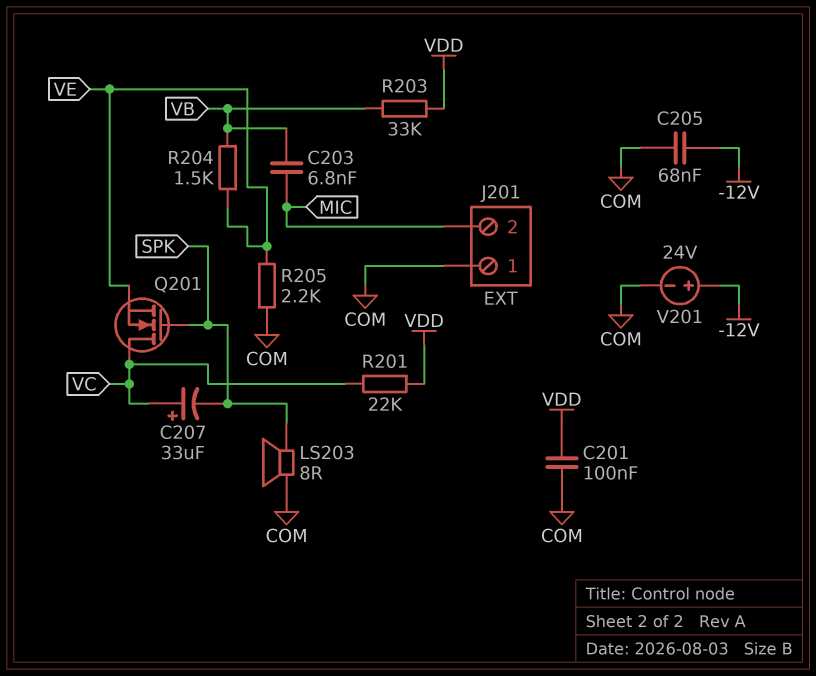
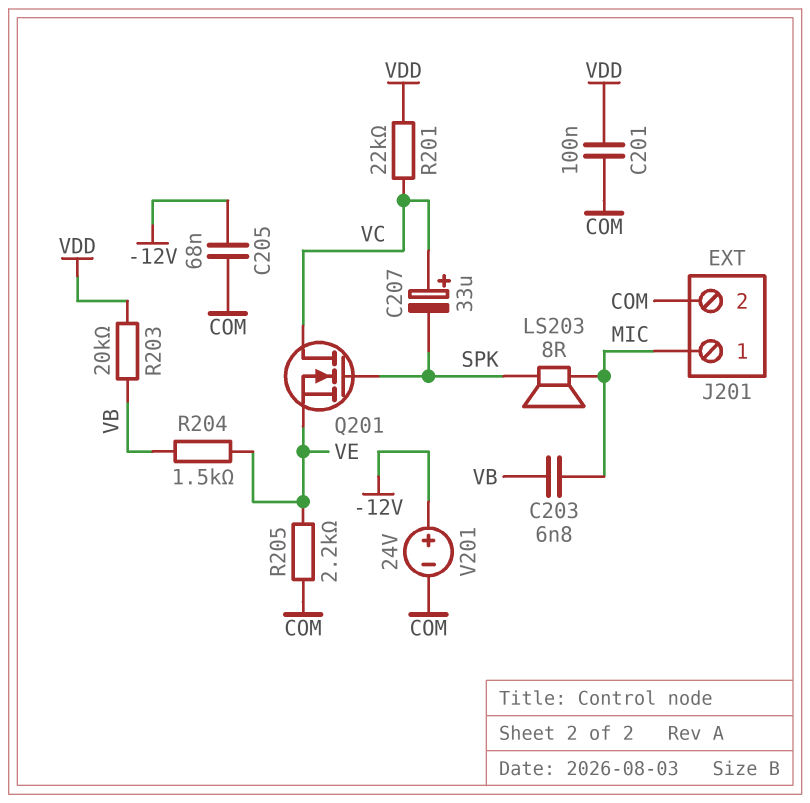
J201 pin 1: COM -> MIC
J201 pin 2: MIC -> COM
LS203: speaker 8R (COM, SPK) -> speaker 8R (MIC, SPK)
R203: 33k (VB, VDD) -> 20k (VB, VDD)

